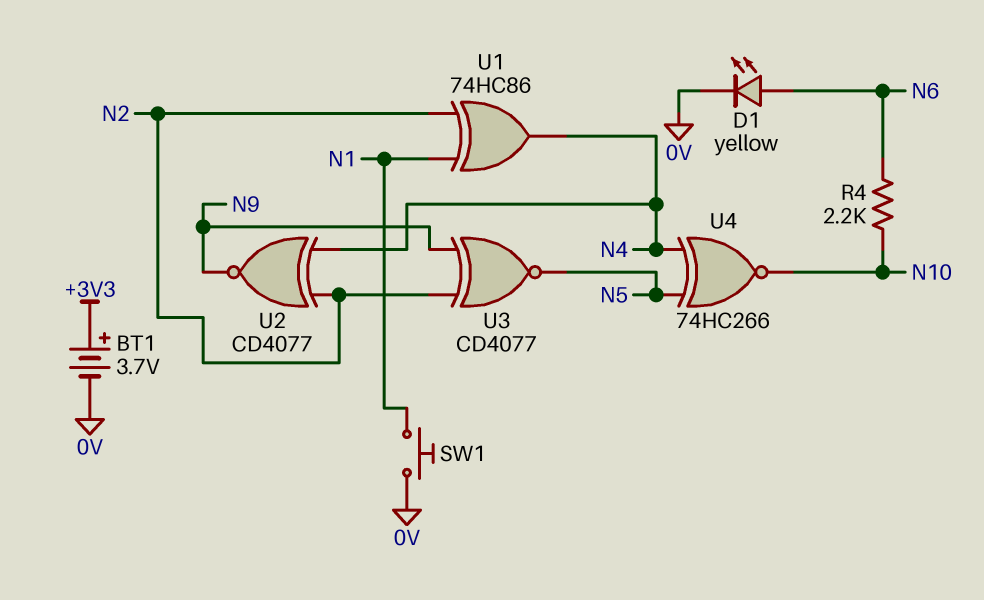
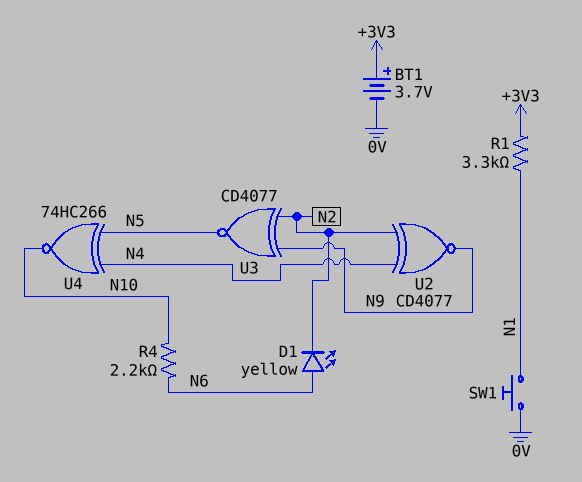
D1: LED yellow (A N6, K 0V) -> LED yellow (A N6, K N2)
R1: none -> 3.3k (+3V3, N1)
U1: XOR 74HC86 (in N1, in N2, out N4) -> none

